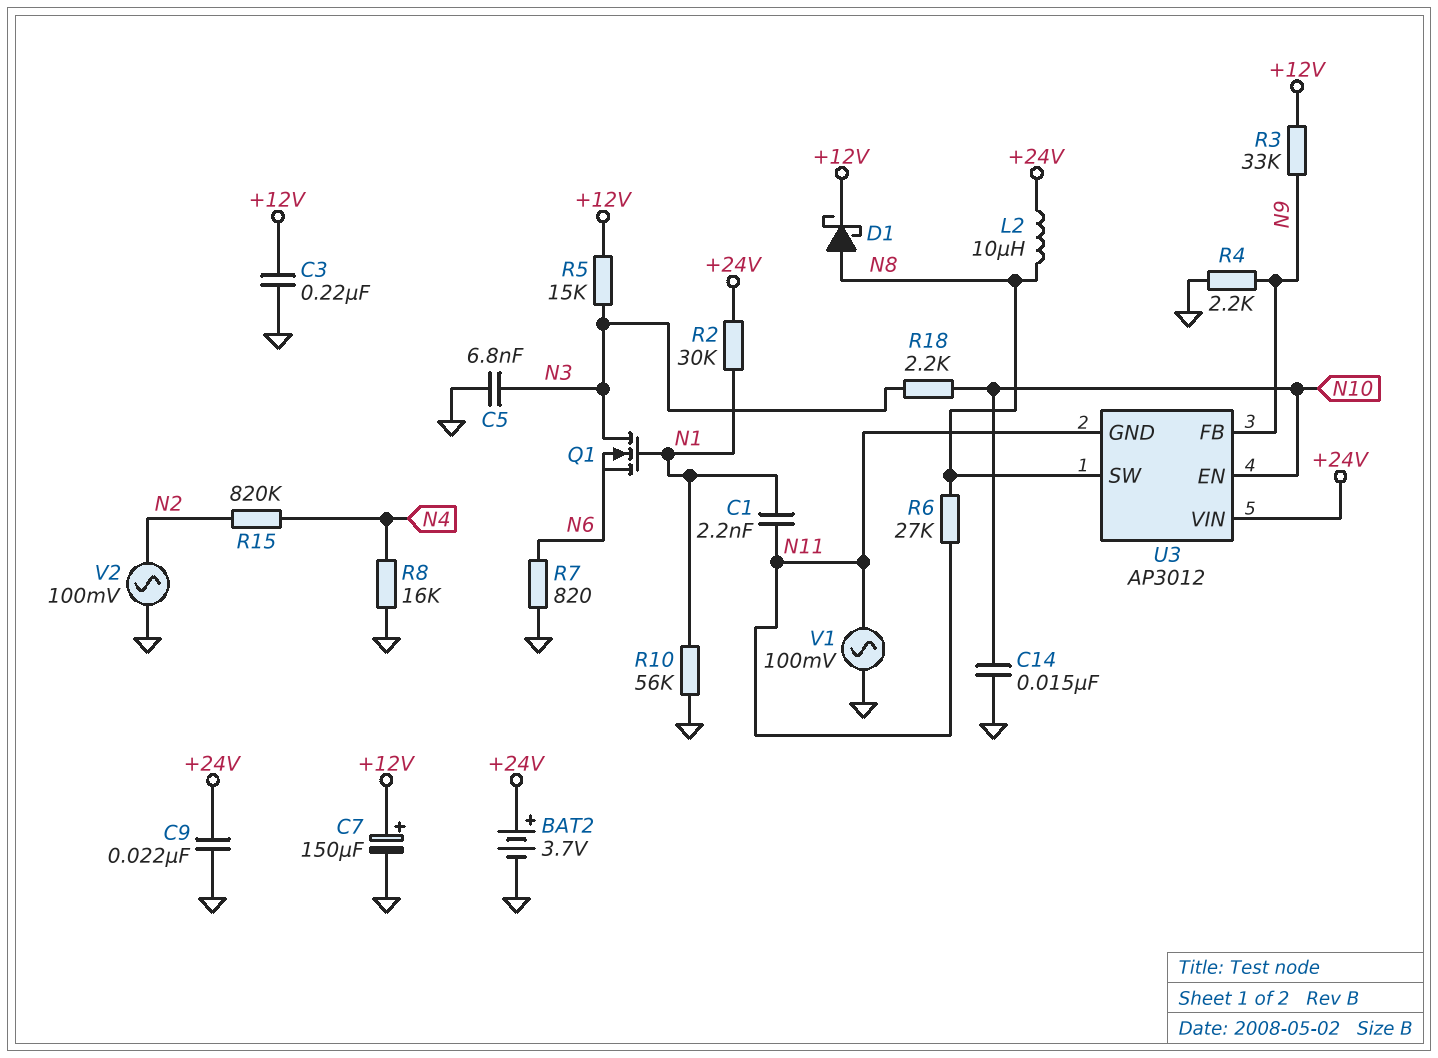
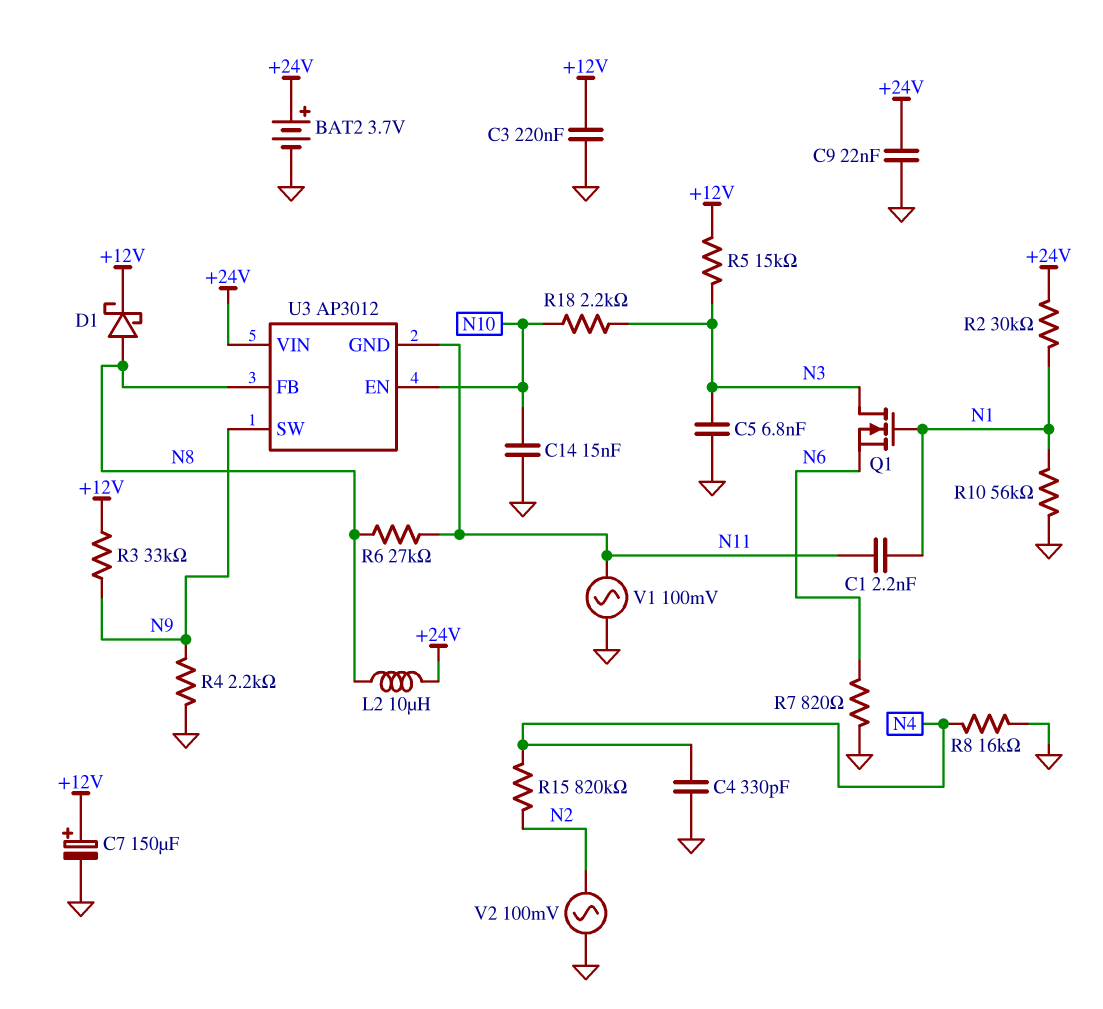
C4: none -> 330pF (GND, N4)
U3 pin FB: N9 -> N8
U3 pin SW: N8 -> N9

